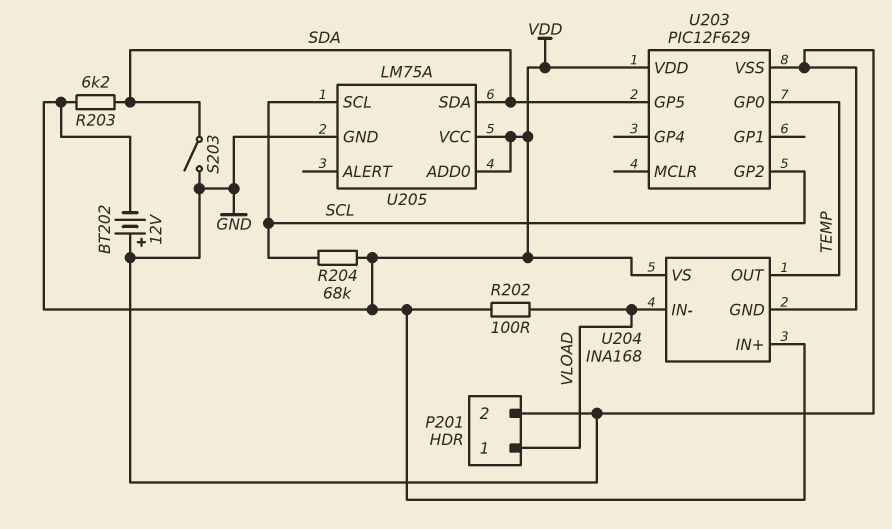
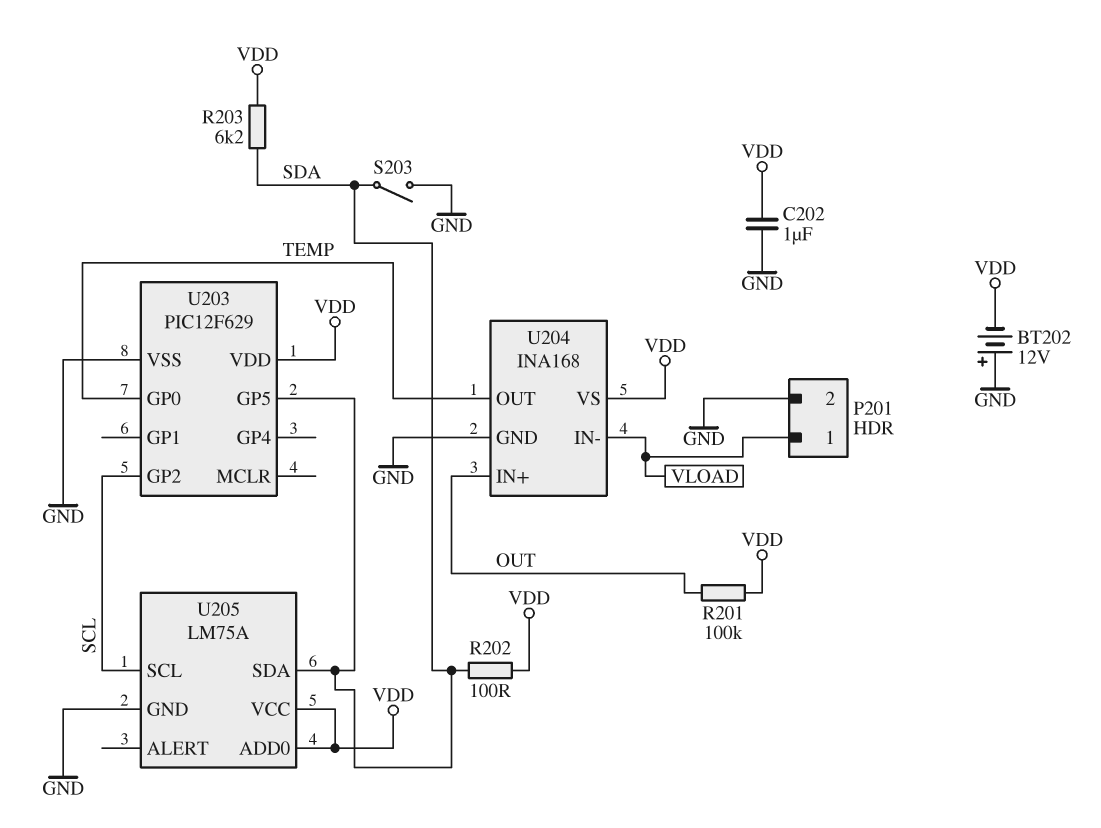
C202: none -> 1uF (GND, VDD)
R201: none -> 100k (OUT, VDD)
R202: 100 (VDD, VLOAD) -> 100 (SDA, VDD)
R204: 68k (SCL, VDD) -> none
U204 pin IN+: VDD -> OUT

